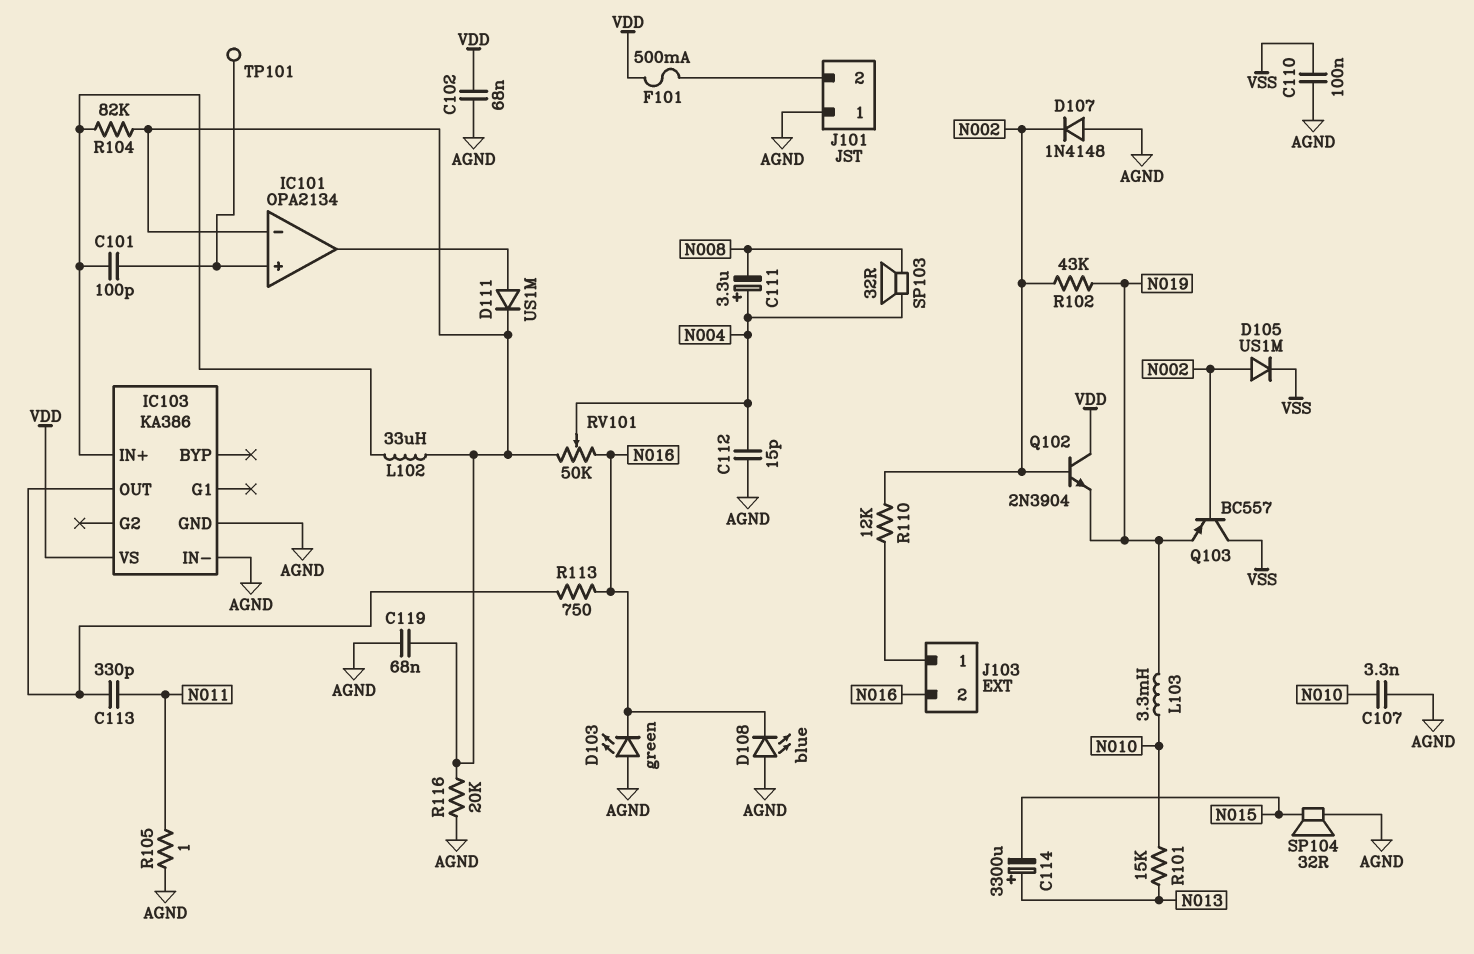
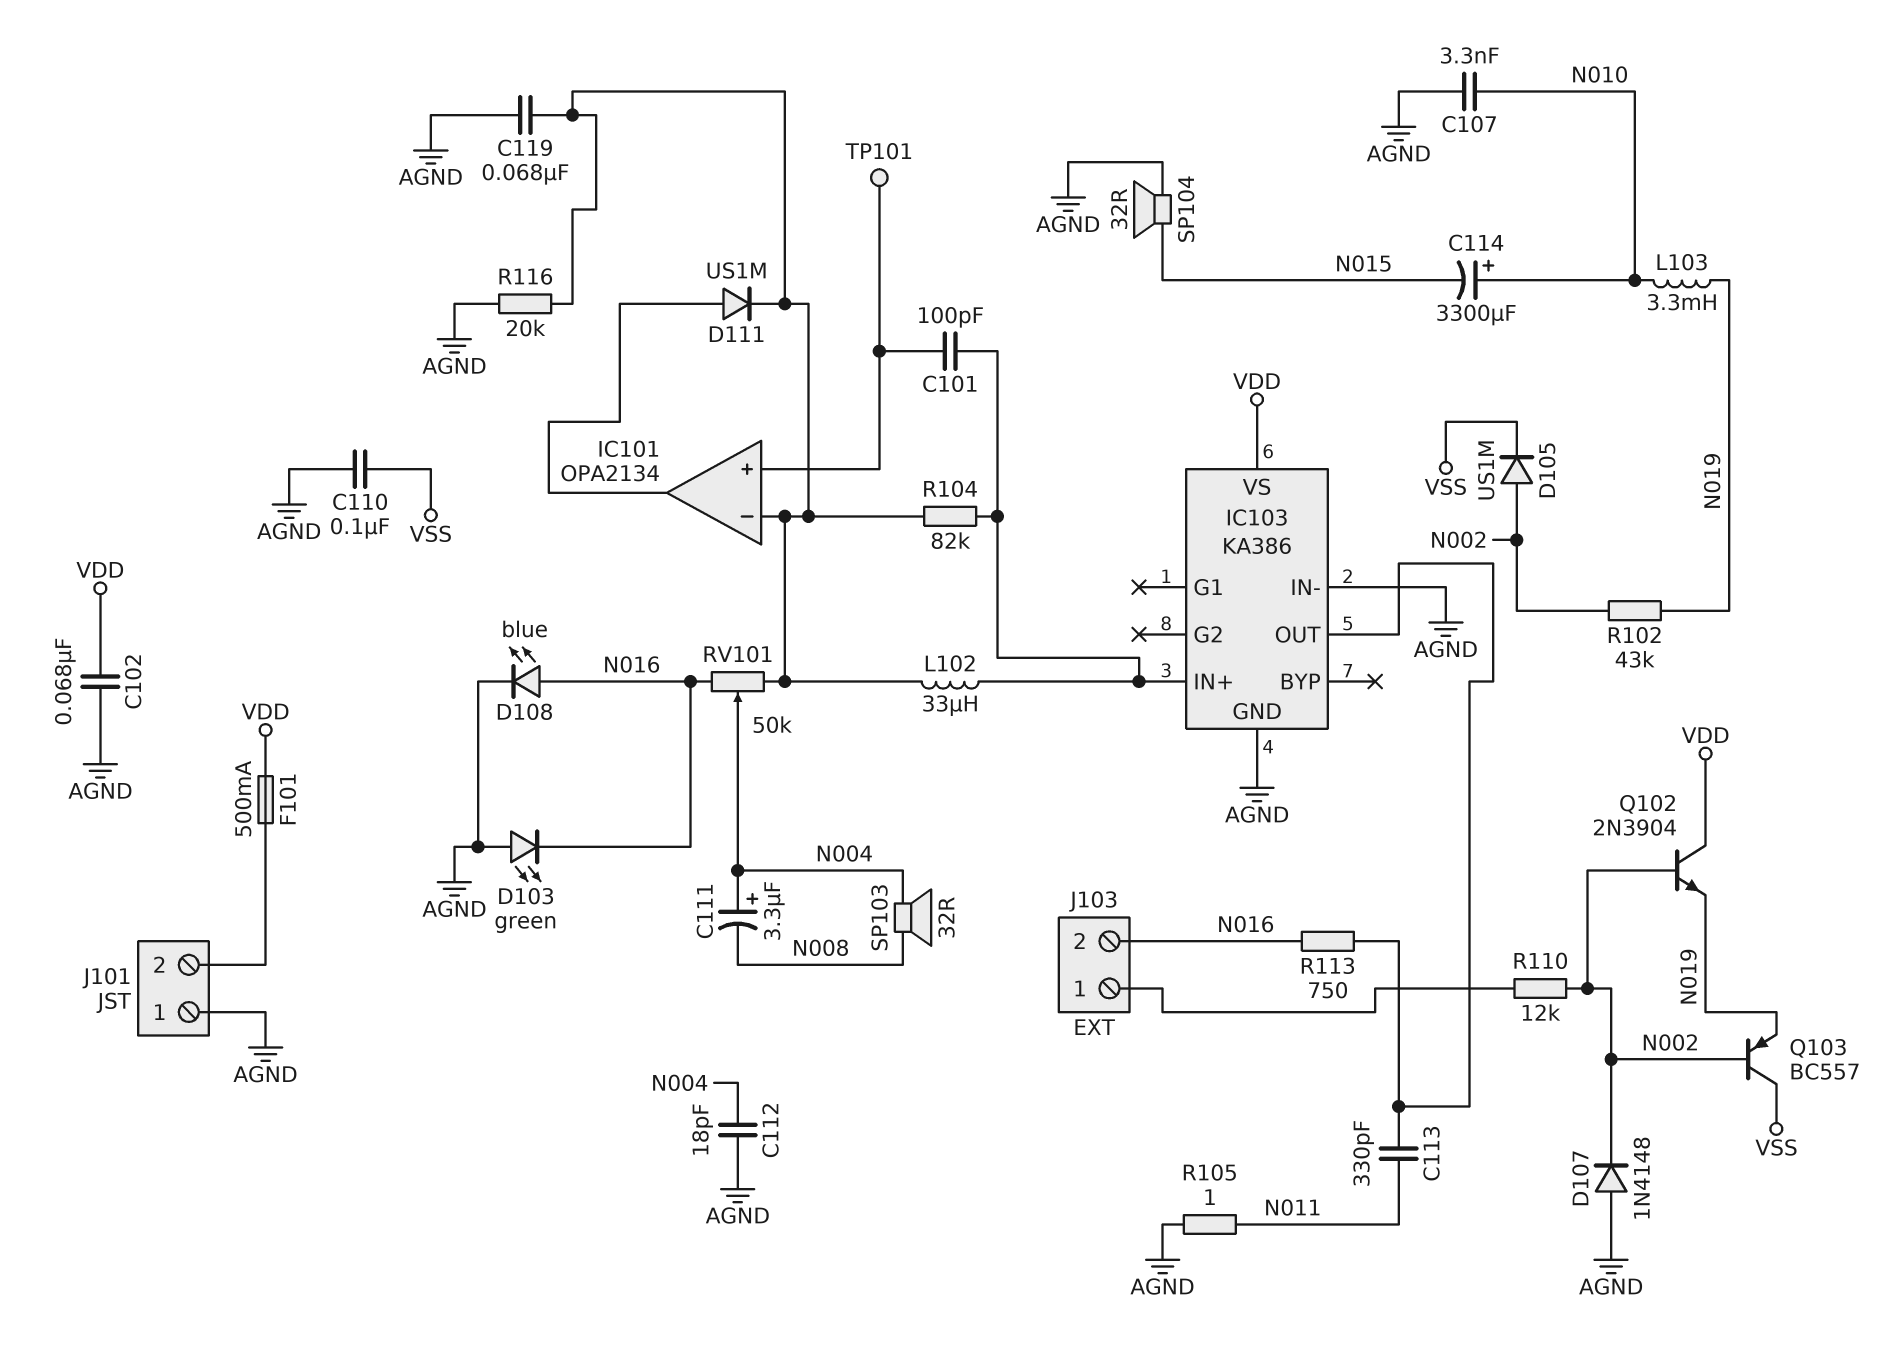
C112: 15pF (AGND, N004) -> 18pF (AGND, N004)
C114: 3300uF (plus N013, minus N015) -> 3300uF (plus N010, minus N015)
D108: LED blue (A AGND, K N016) -> LED blue (A N016, K AGND)
R101: 15k (N010, N013) -> none

